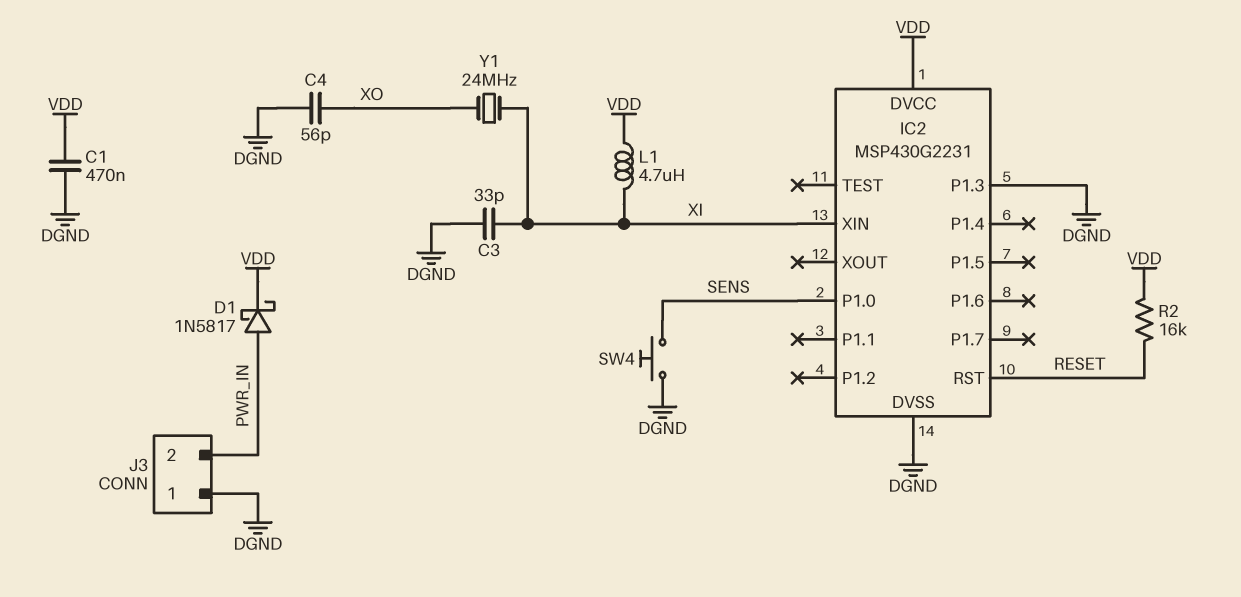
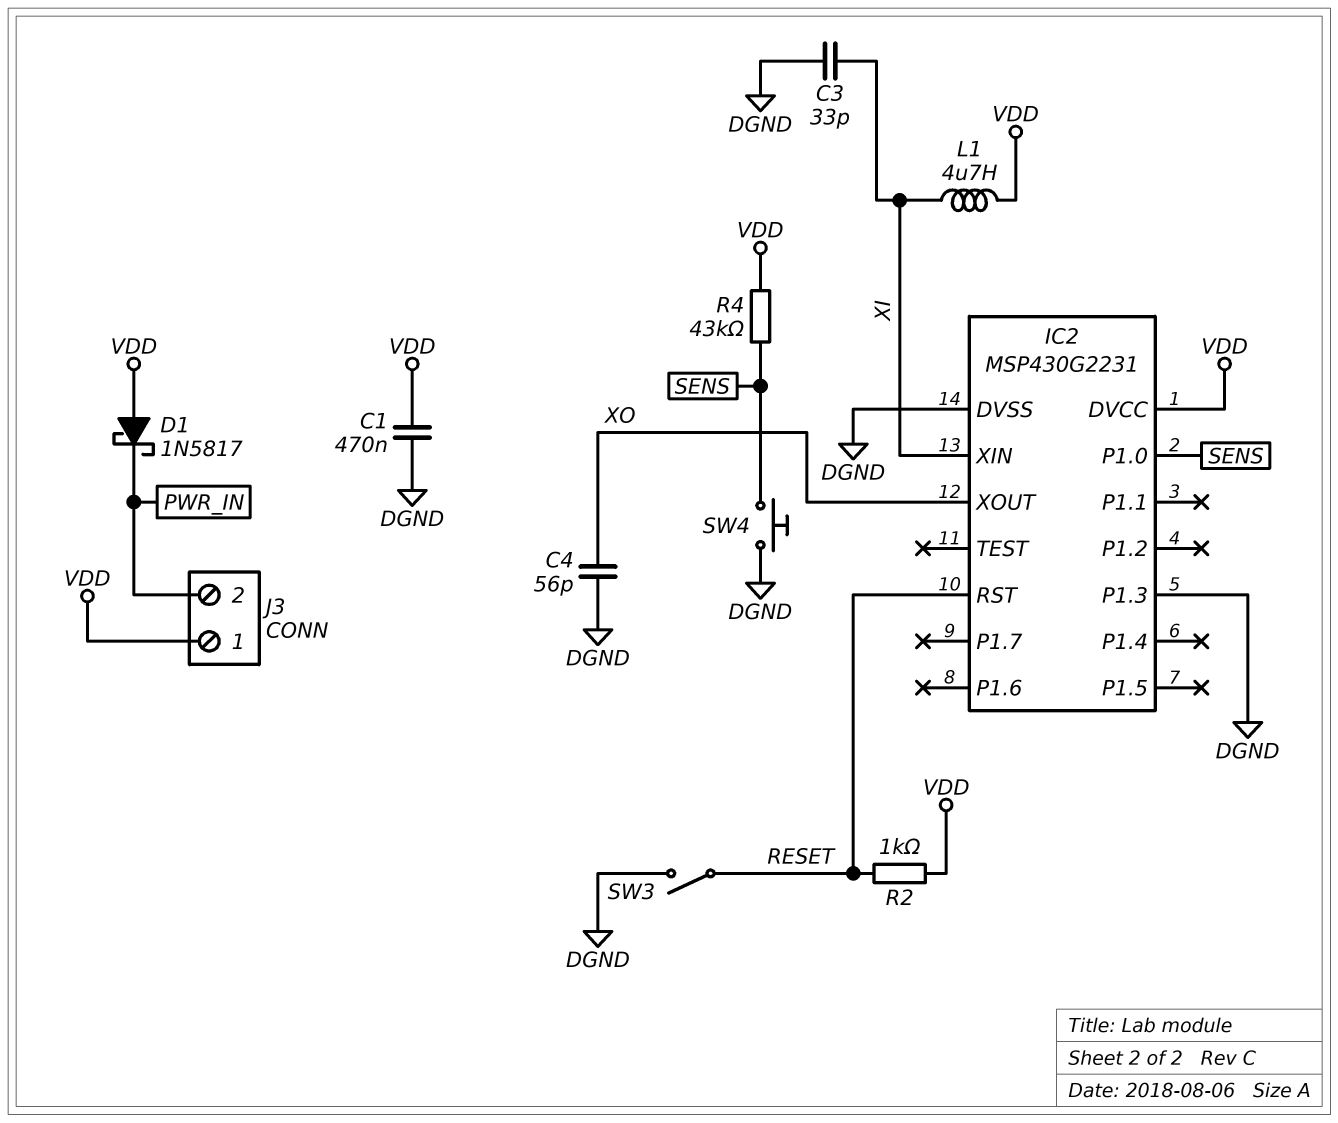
D1: schottky 1N5817 (A PWR_IN, K VDD) -> schottky 1N5817 (A VDD, K PWR_IN)
IC2 pin XOUT: none -> XO
J3 pin 1: DGND -> VDD
R2: 16k (RESET, VDD) -> 1k (RESET, VDD)
R4: none -> 43k (SENS, VDD)
SW3: none -> switch (DGND, RESET)
Y1: 24MHz (XI, XO) -> none

